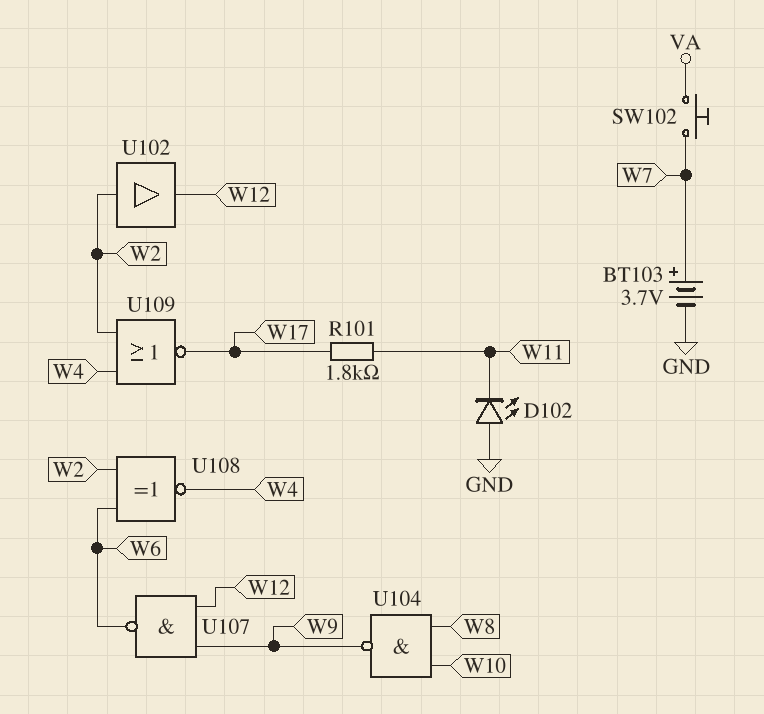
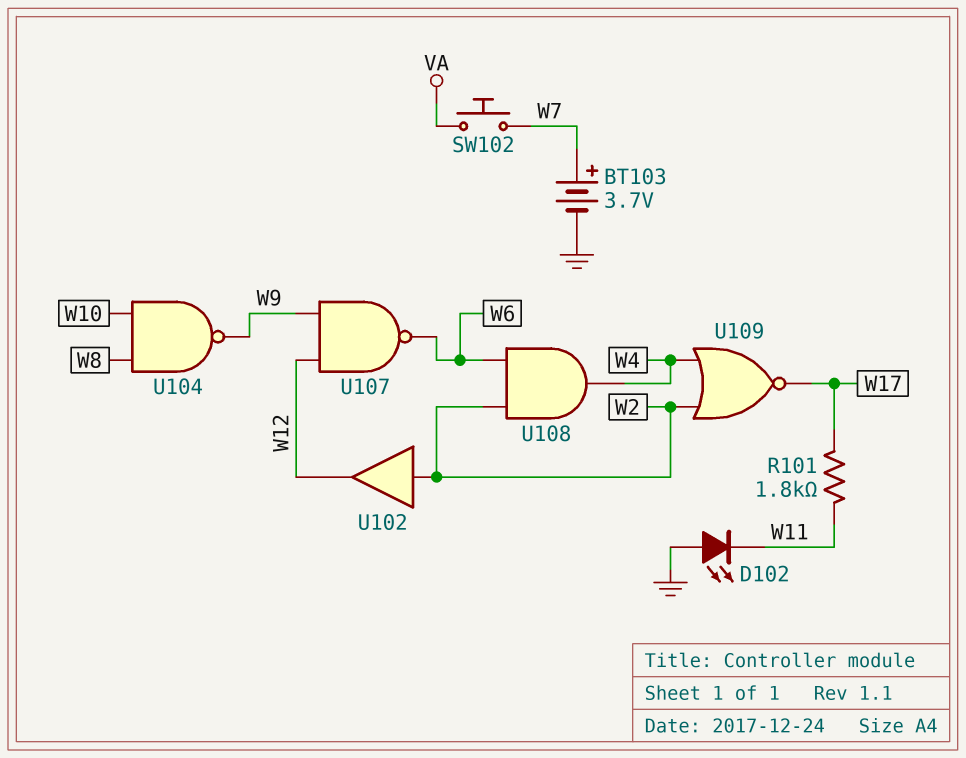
U108: XNOR (in W2, in W6, out W4) -> AND (in W2, in W6, out W4)

